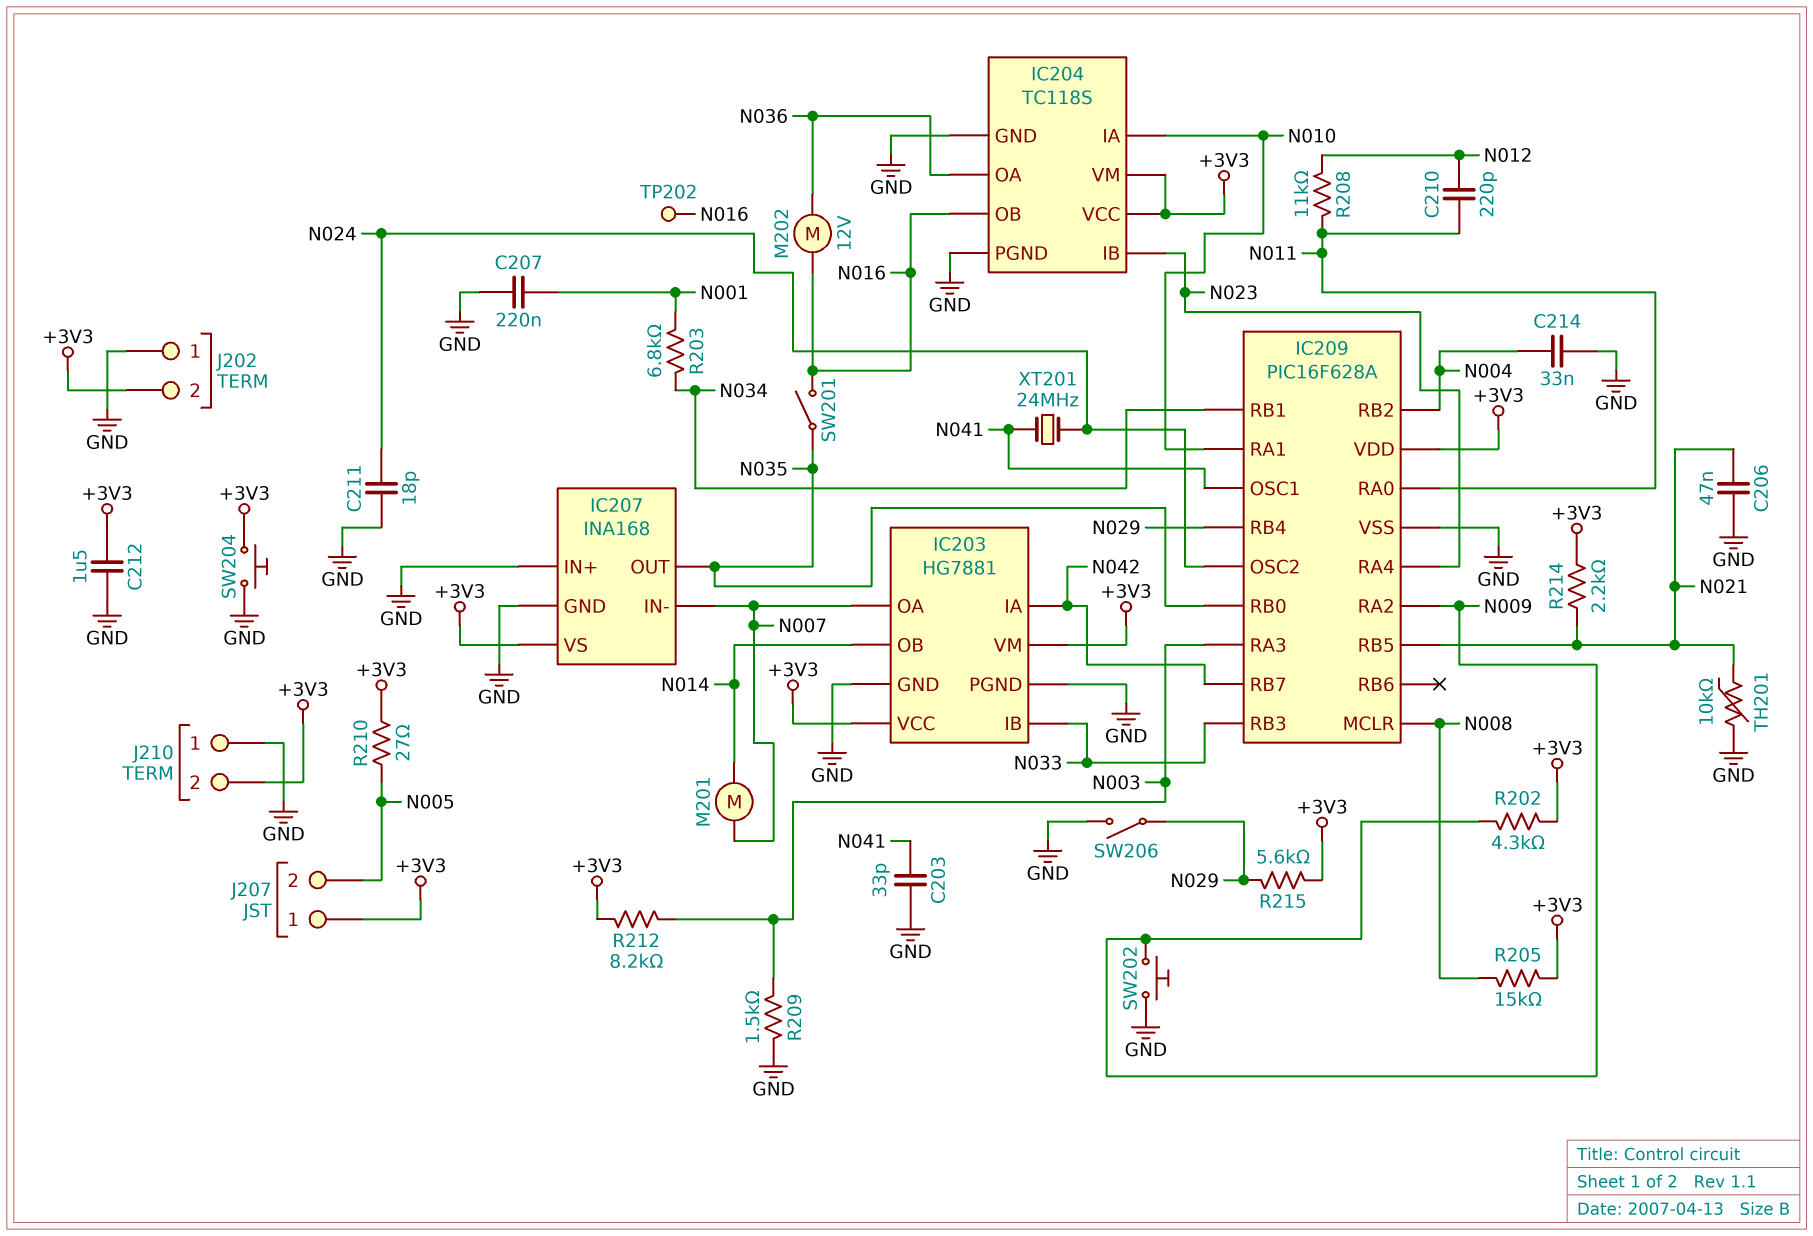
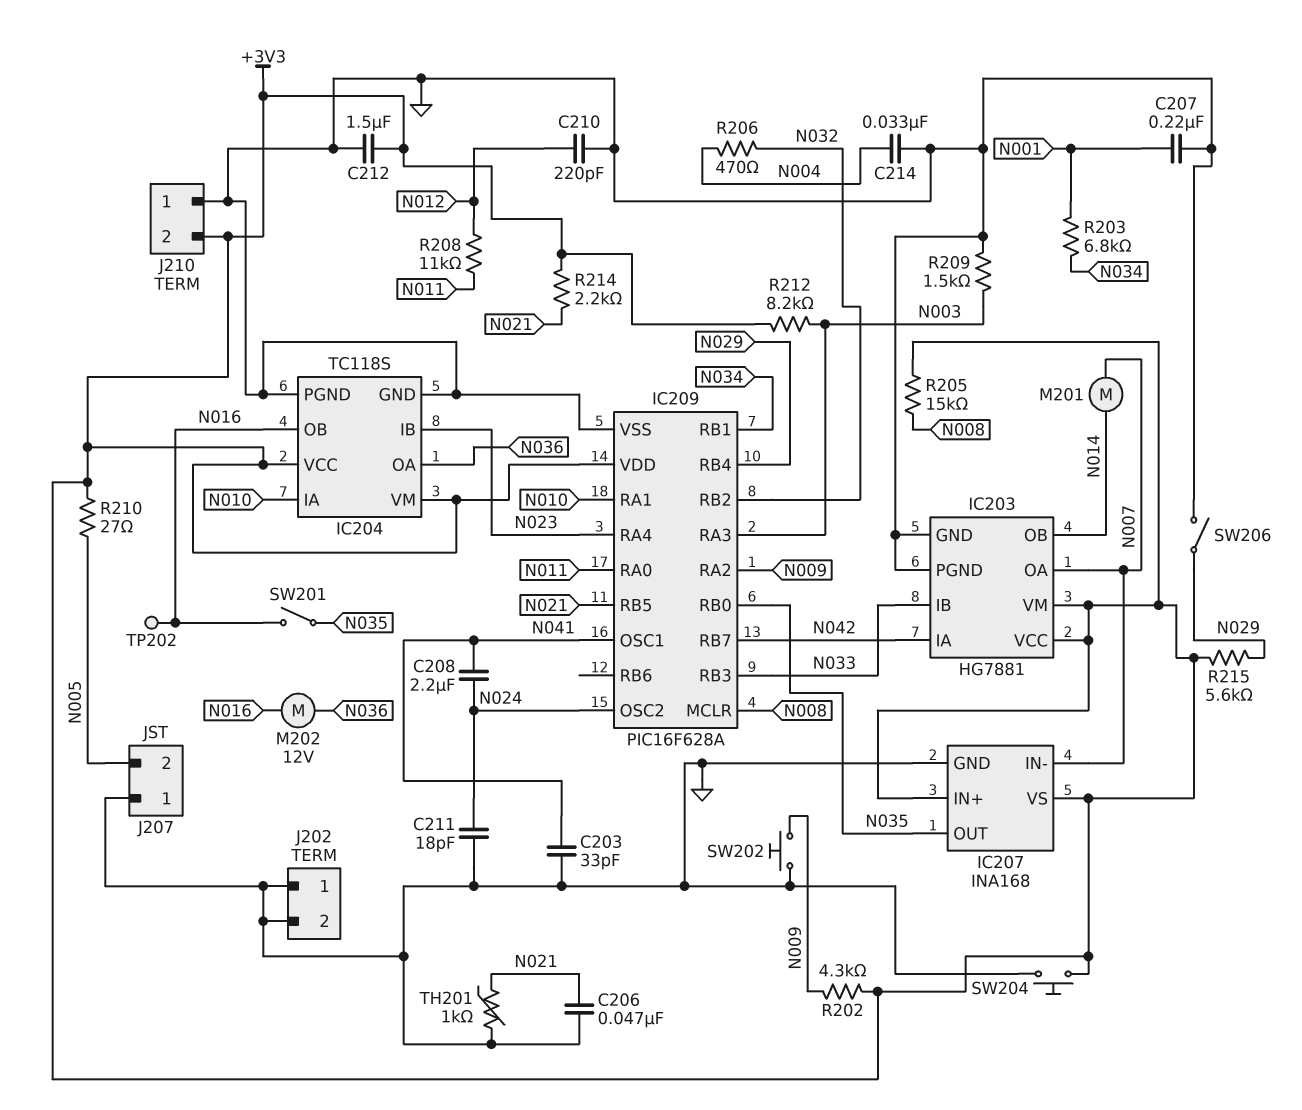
C208: none -> 2.2uF (N024, N041)
C210: 220pF (N011, N012) -> 220pF (GND, N012)
IC207 pin IN+: GND -> +3V3
IC209 pin RB2: N004 -> N032
J202 pin 2: +3V3 -> GND
J207 pin 1: +3V3 -> GND
R206: none -> 470 (N004, N032)
TH201: 10k (GND, N021) -> 1k (GND, N021)
XT201: 24MHz (N024, N041) -> none

